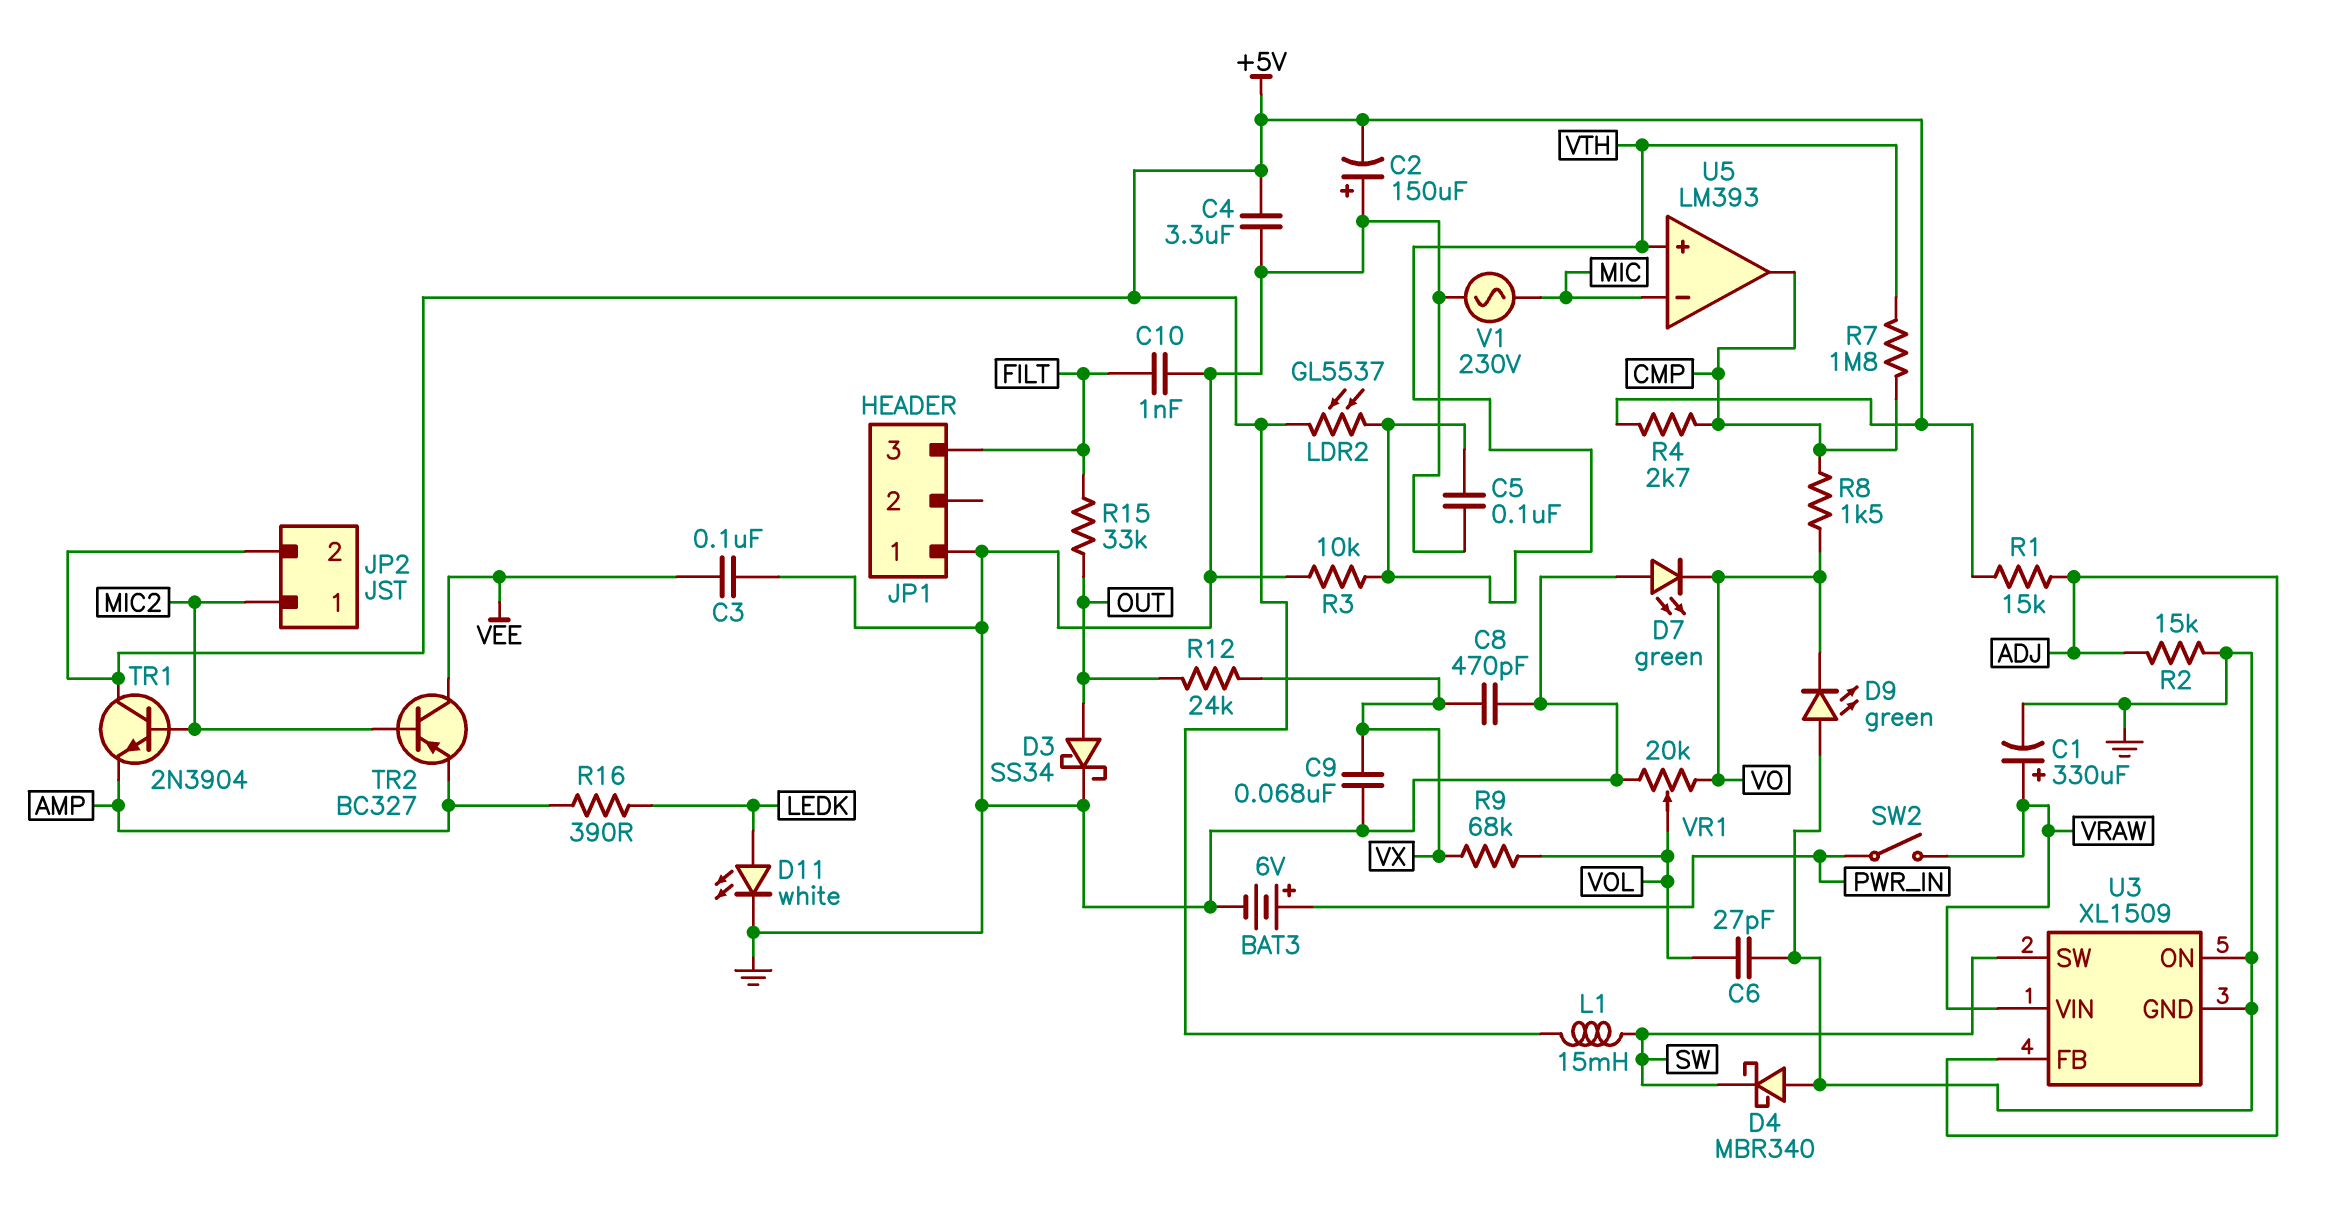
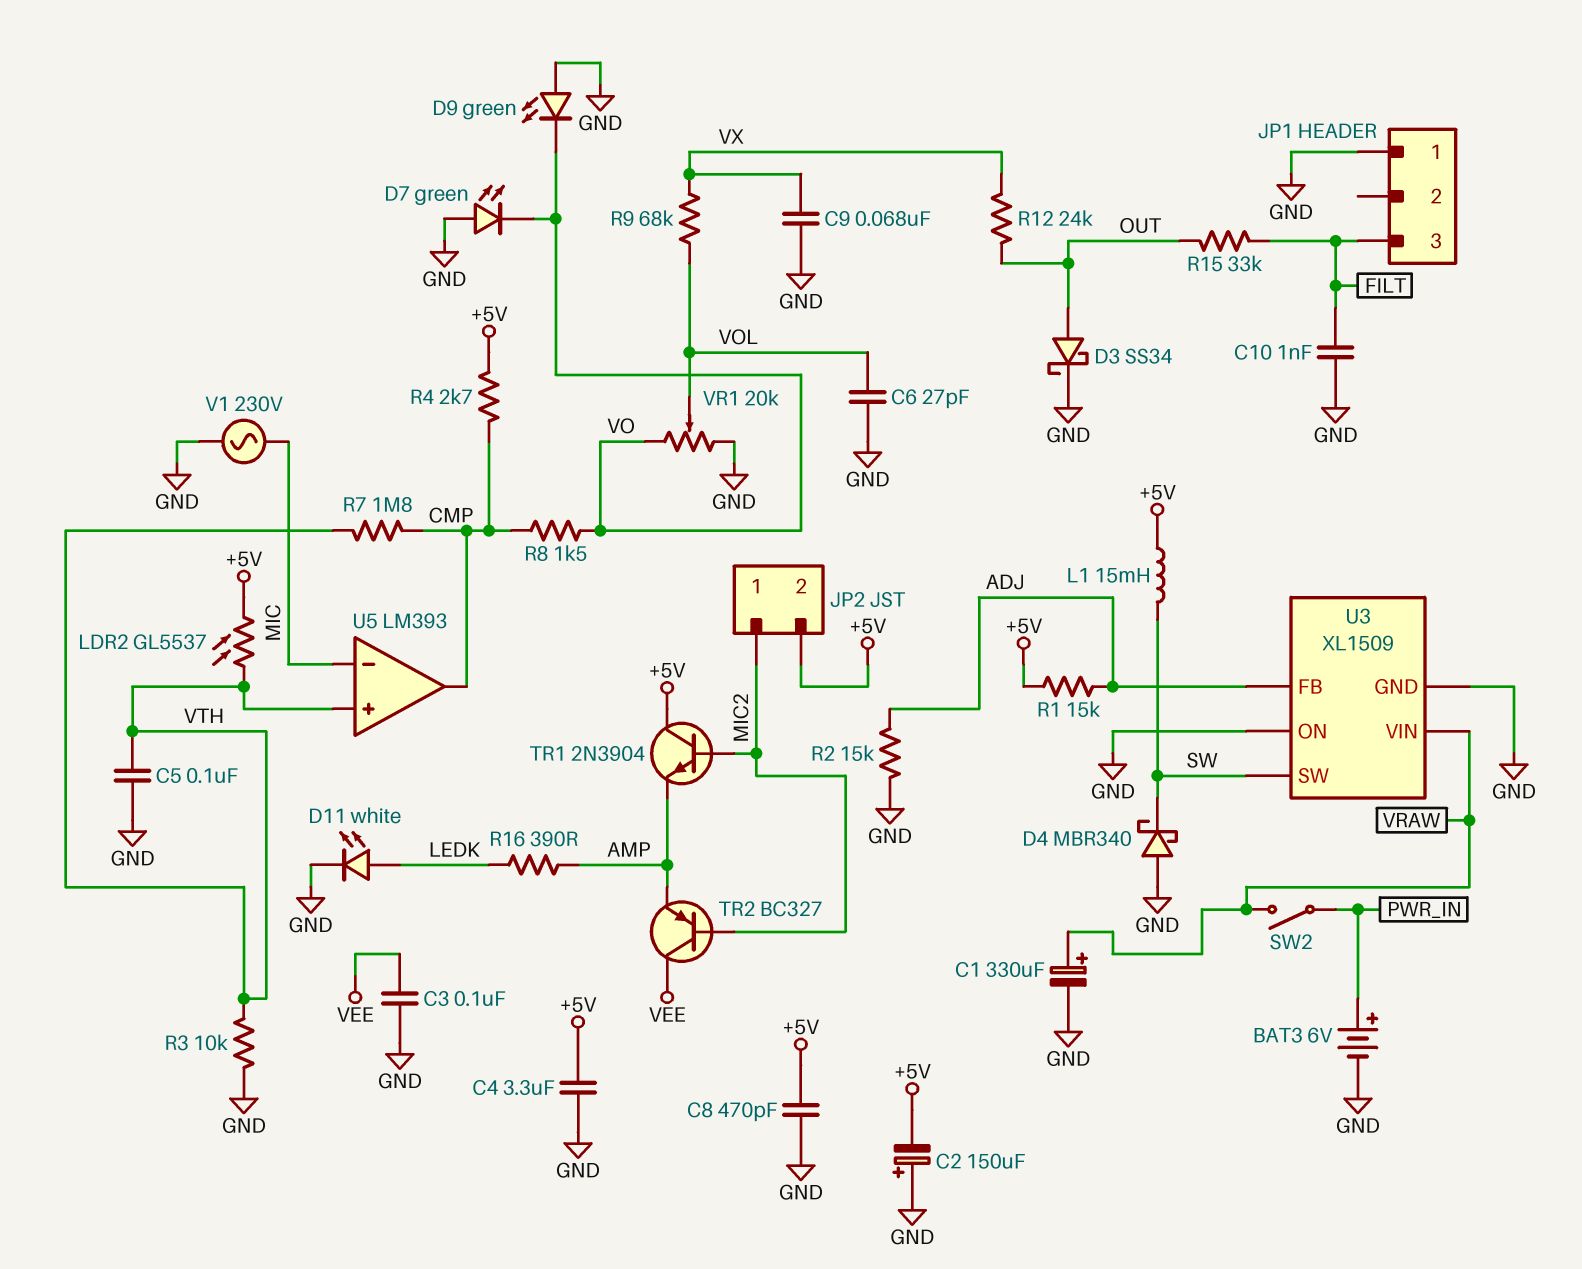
C8: 470pF (GND, VX) -> 470pF (+5V, GND)

